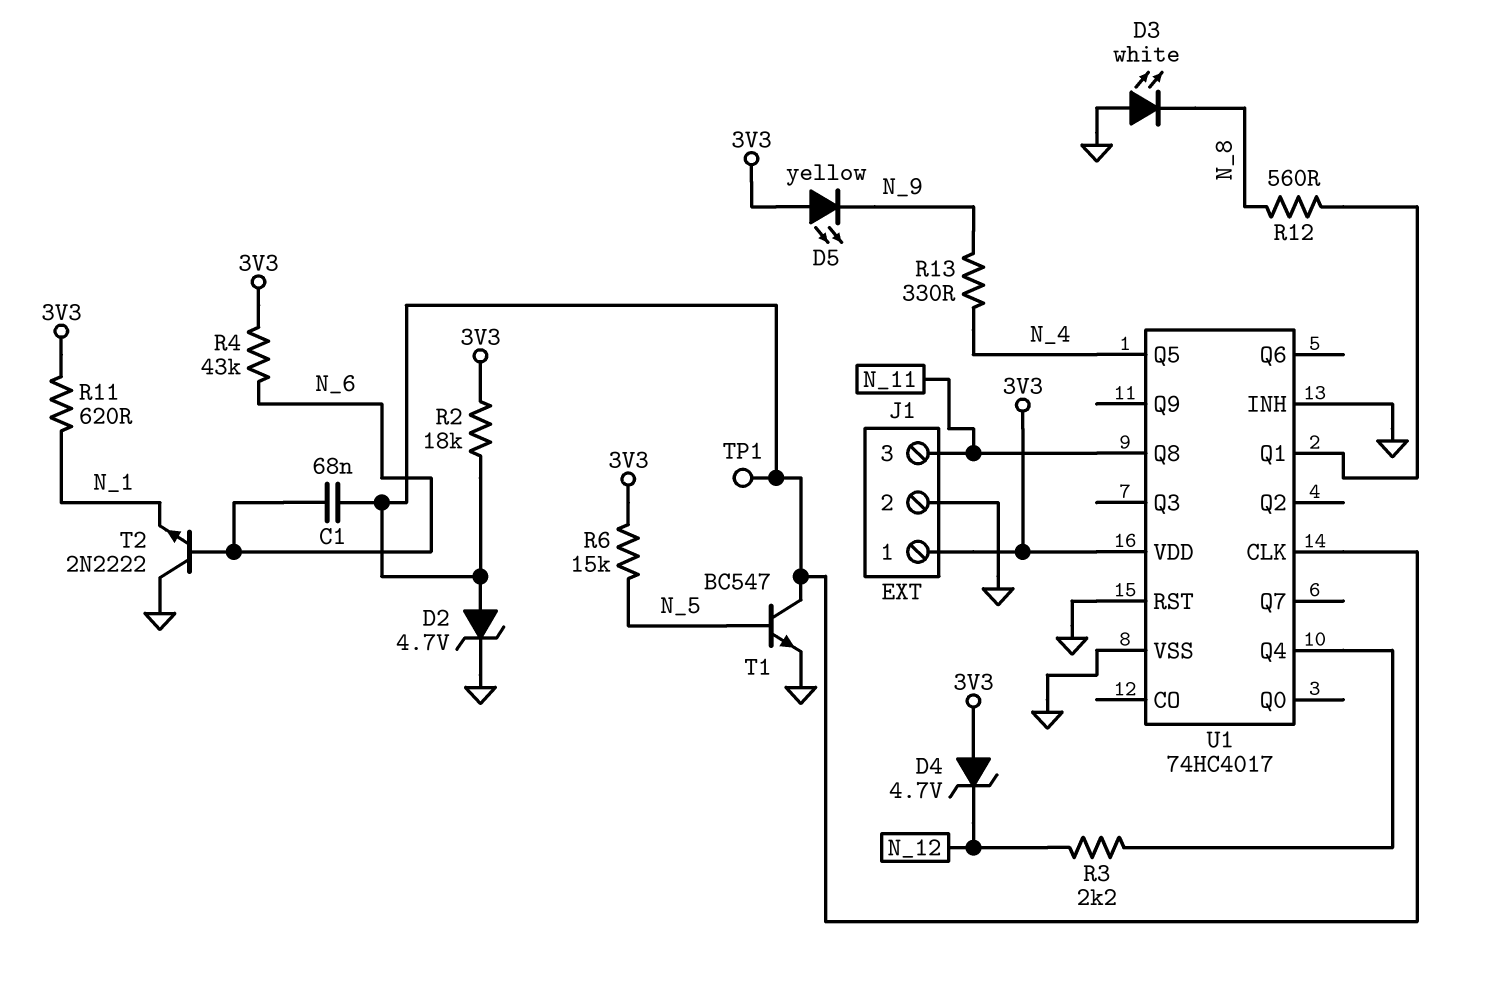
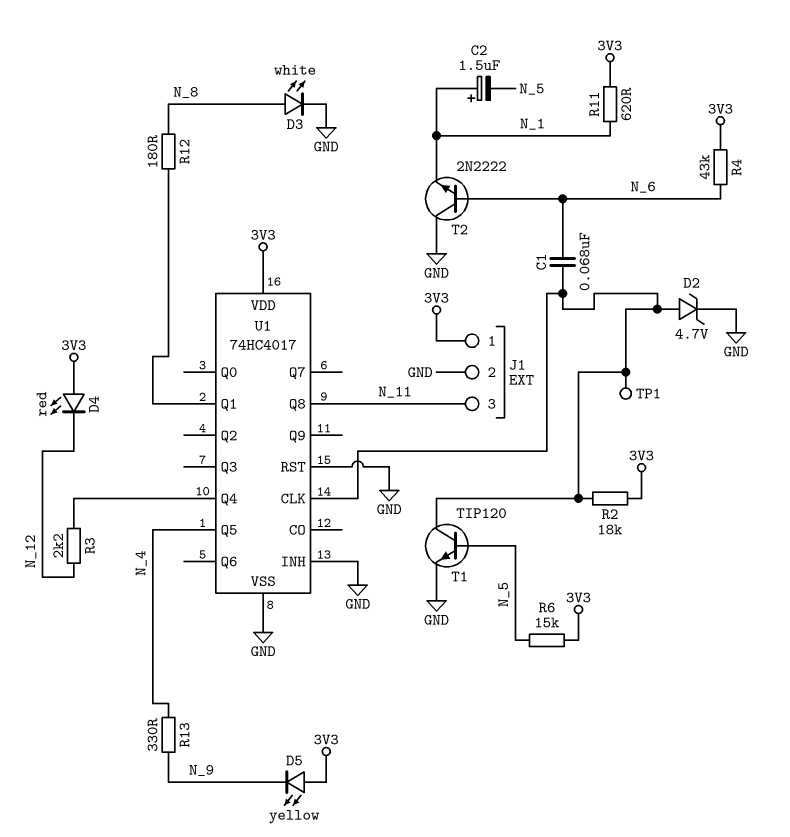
C2: none -> 1.5uF (plus N_1, minus N_5)
D3: LED white (A GND, K N_8) -> LED white (A N_8, K GND)
D4: zener 4.7V (A 3V3, K N_12) -> LED red (A 3V3, K N_12)
R12: 560 (N_8, U1/Q1) -> 180 (N_8, U1/Q1)
T1: NPN BC547 (B N_5, C U1/CLK, E GND) -> NPN TIP120 (B N_5, C U1/CLK, E GND)

